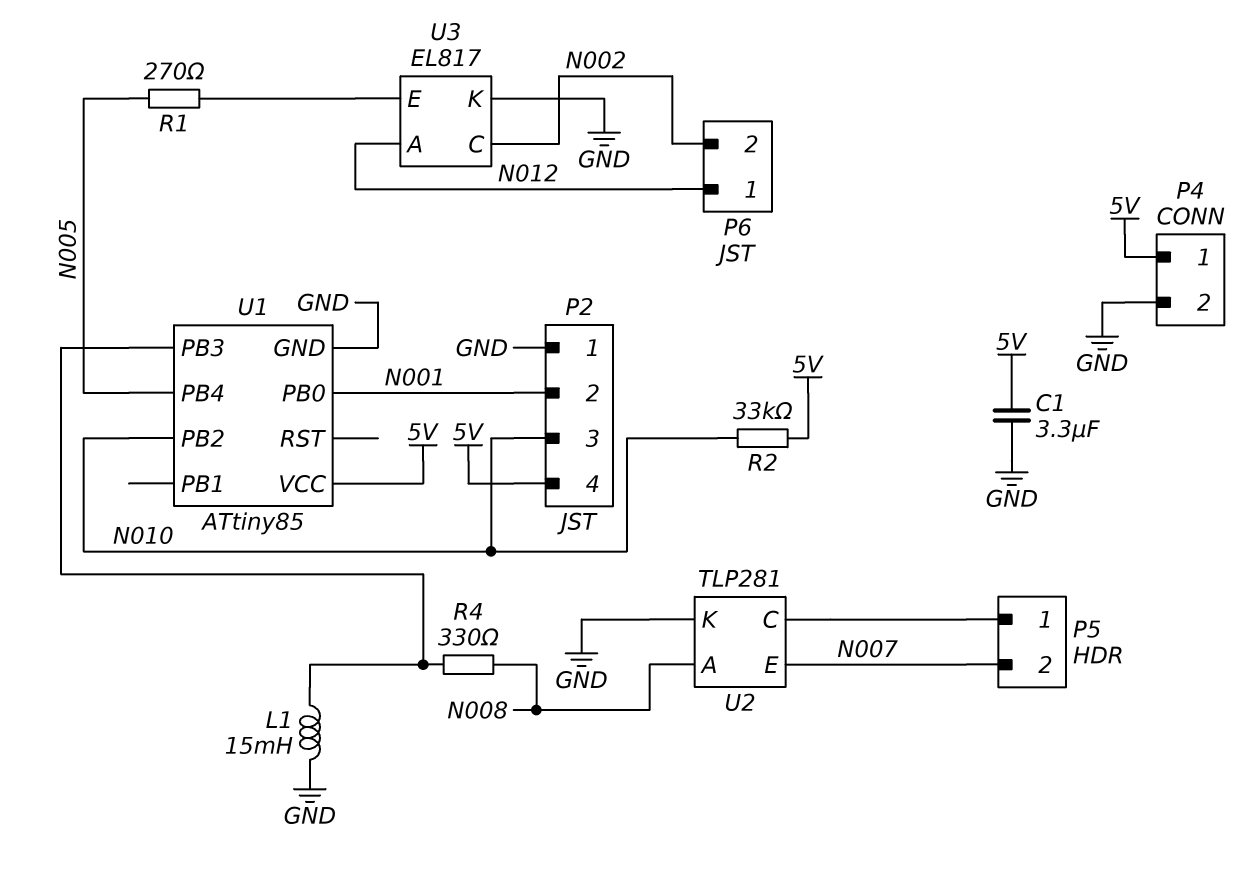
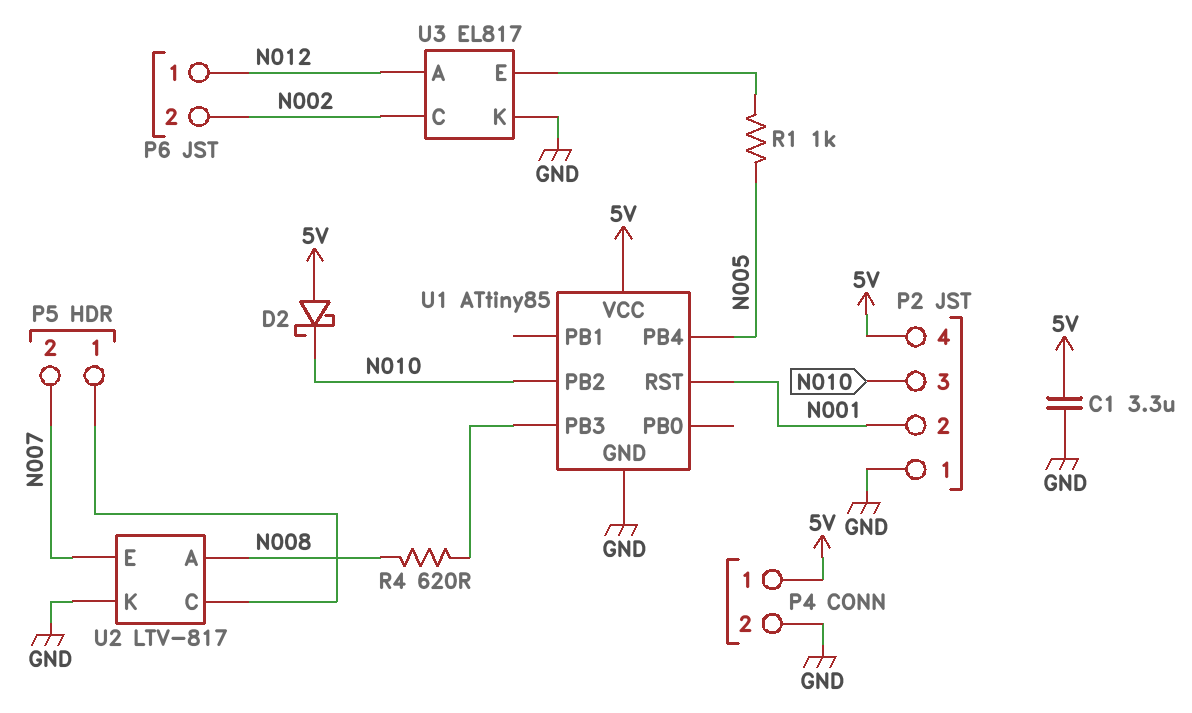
D2: none -> schottky (A 5V, K N010)
L1: 15mH (GND, U1/PB3) -> none
R1: 270 (N005, U3/E) -> 1k (N005, U3/E)
R2: 33k (5V, N010) -> none
R4: 330 (N008, U1/PB3) -> 620 (N008, U1/PB3)
U1 pin PB0: N001 -> none
U1 pin RST: none -> N001
U2: TLP281 -> LTV-817

